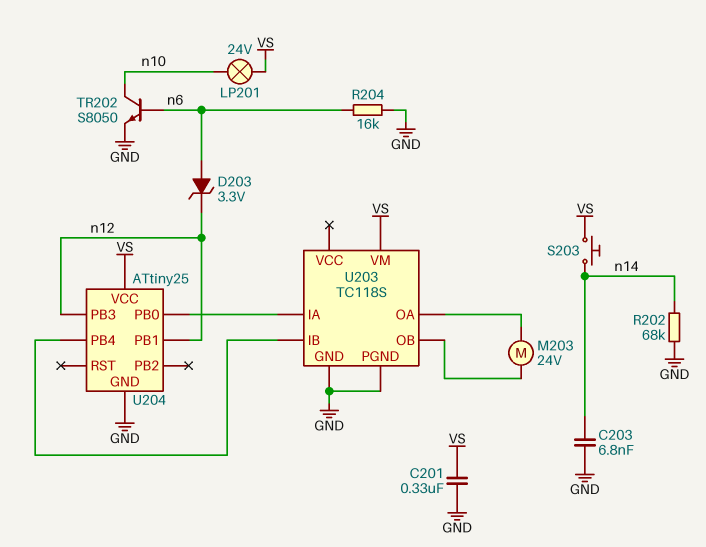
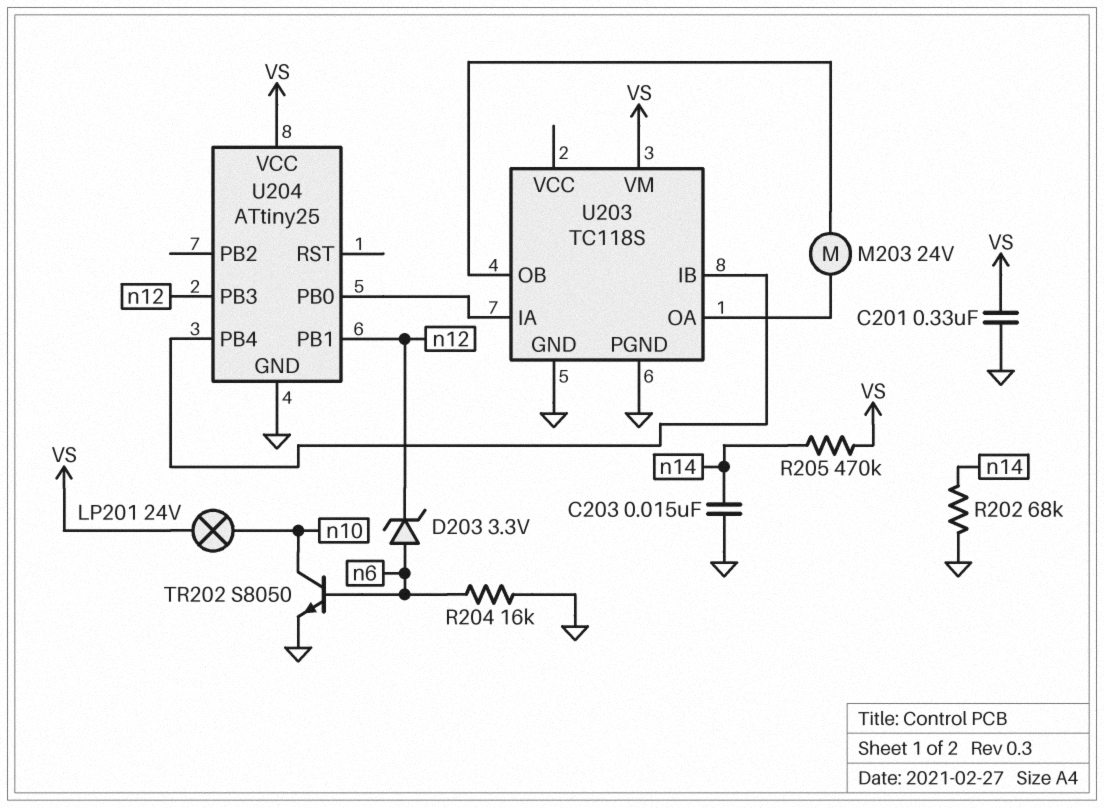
C203: 6.8nF (GND, n14) -> 15nF (GND, n14)
R205: none -> 470k (VS, n14)
S203: button (VS, n14) -> none

